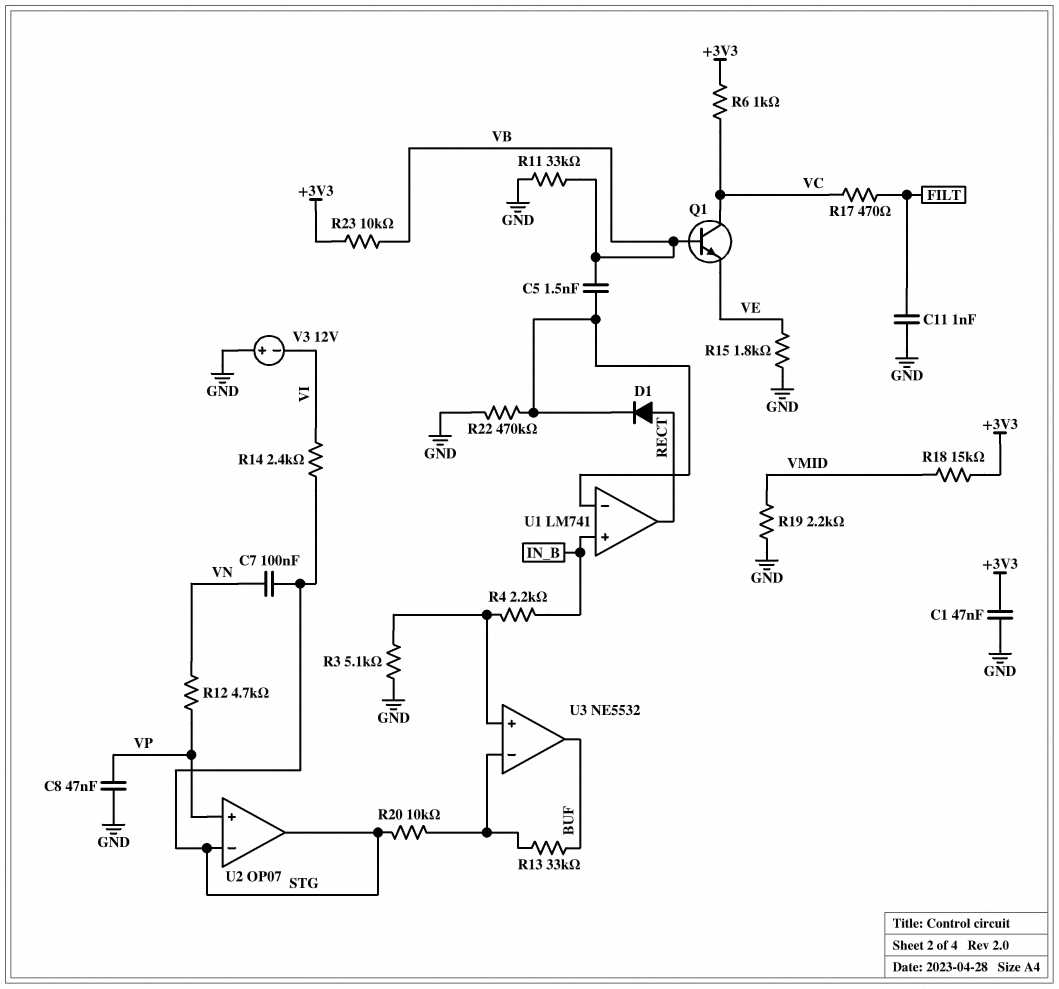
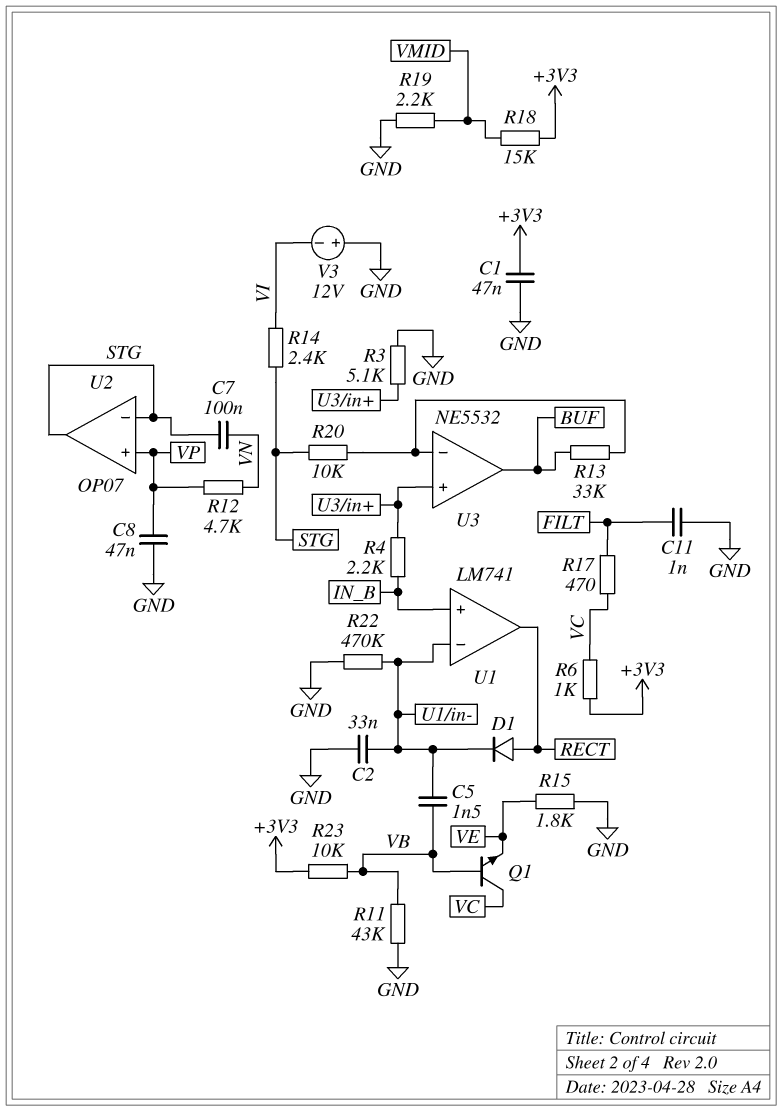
C2: none -> 33nF (GND, U1/in-)
R11: 33k (GND, VB) -> 43k (GND, VB)

